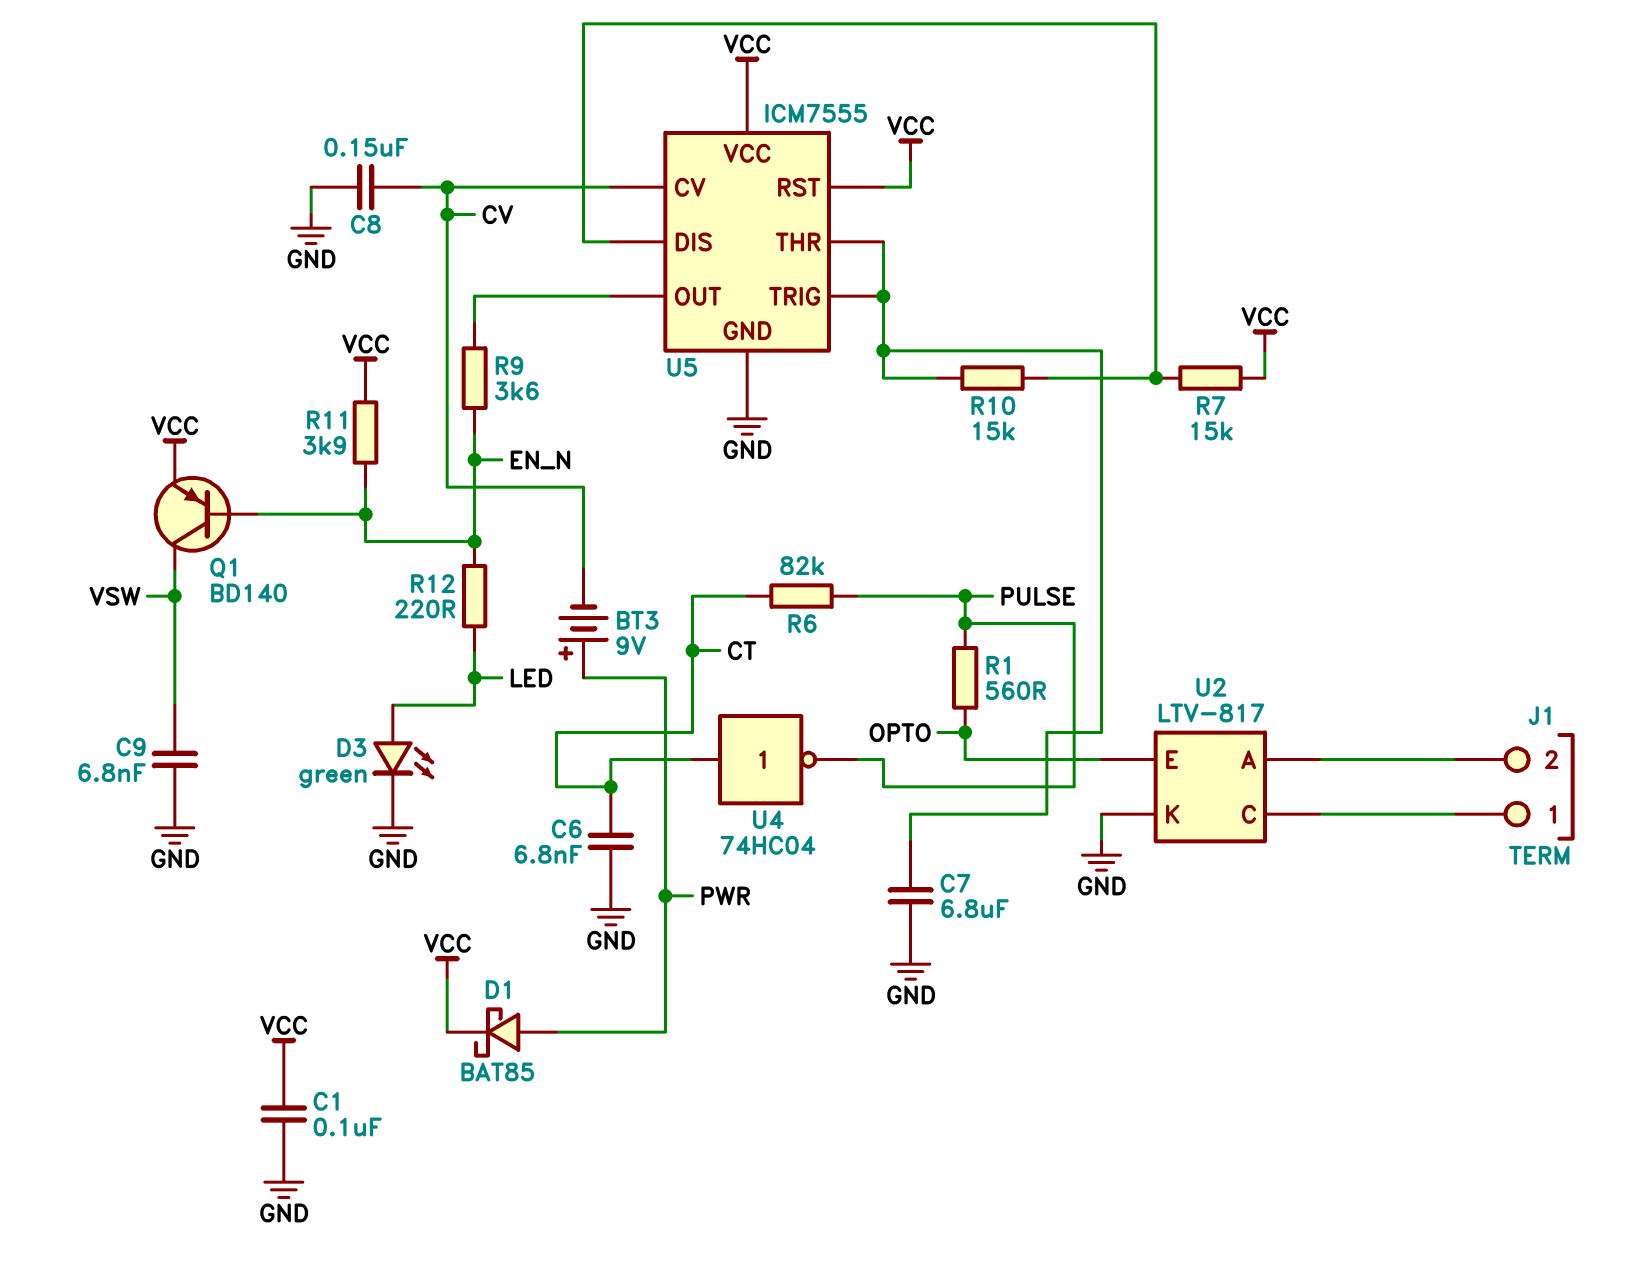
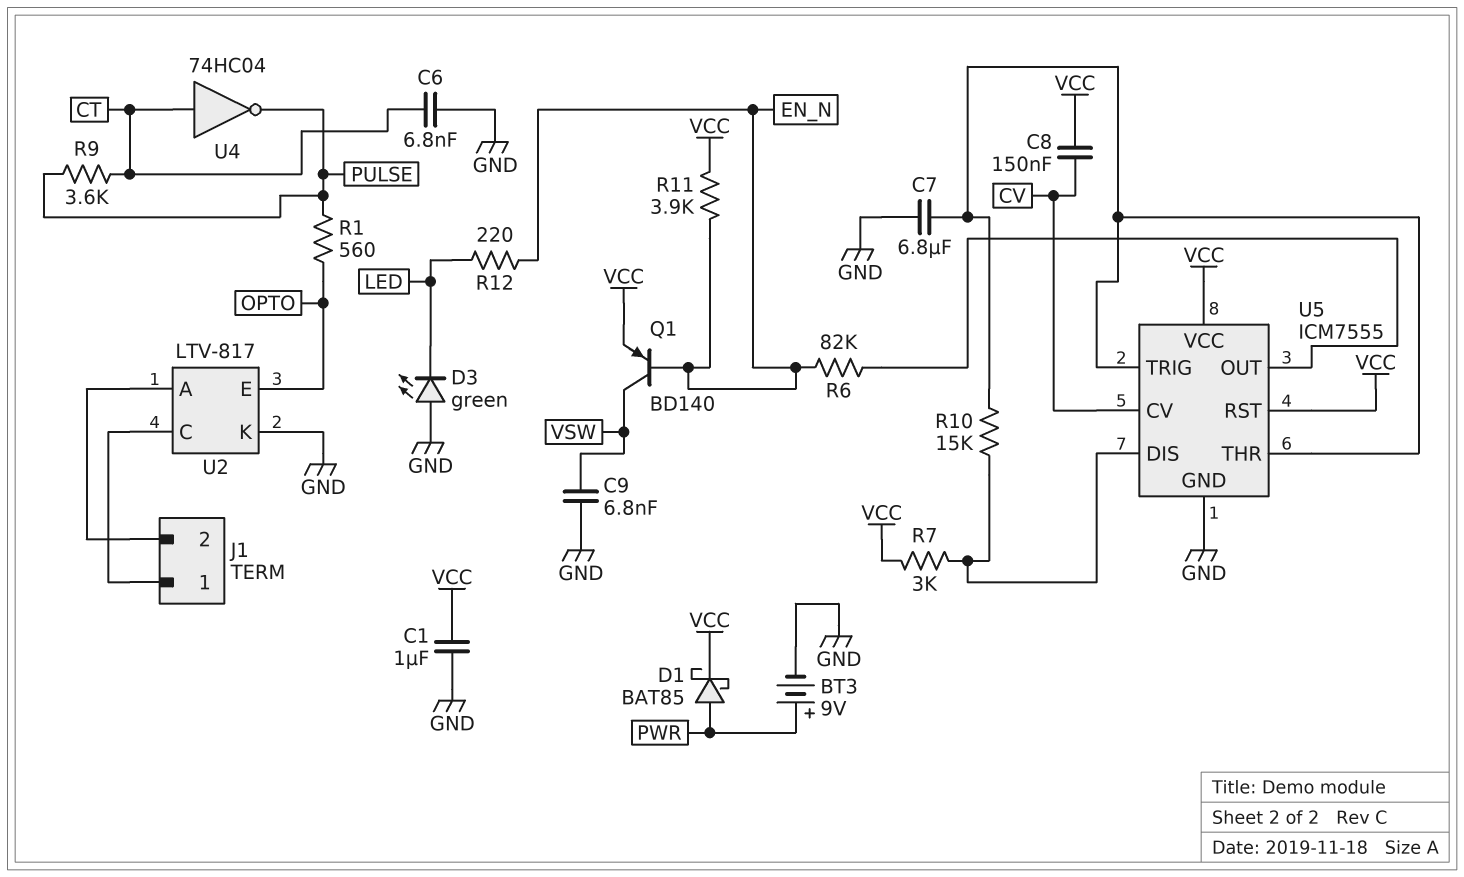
BT3: 9V (plus PWR, minus CV) -> 9V (plus PWR, minus GND)
C1: 100nF (GND, VCC) -> 1uF (GND, VCC)
C8: 150nF (CV, GND) -> 150nF (CV, VCC)
D3: LED green (A LED, K GND) -> LED green (A GND, K LED)
R6: 82k (CT, PULSE) -> 82k (EN_N, U5/OUT)
R7: 15k (U5/DIS, VCC) -> 3k (U5/DIS, VCC)
R9: 3.6k (EN_N, U5/OUT) -> 3.6k (CT, PULSE)

